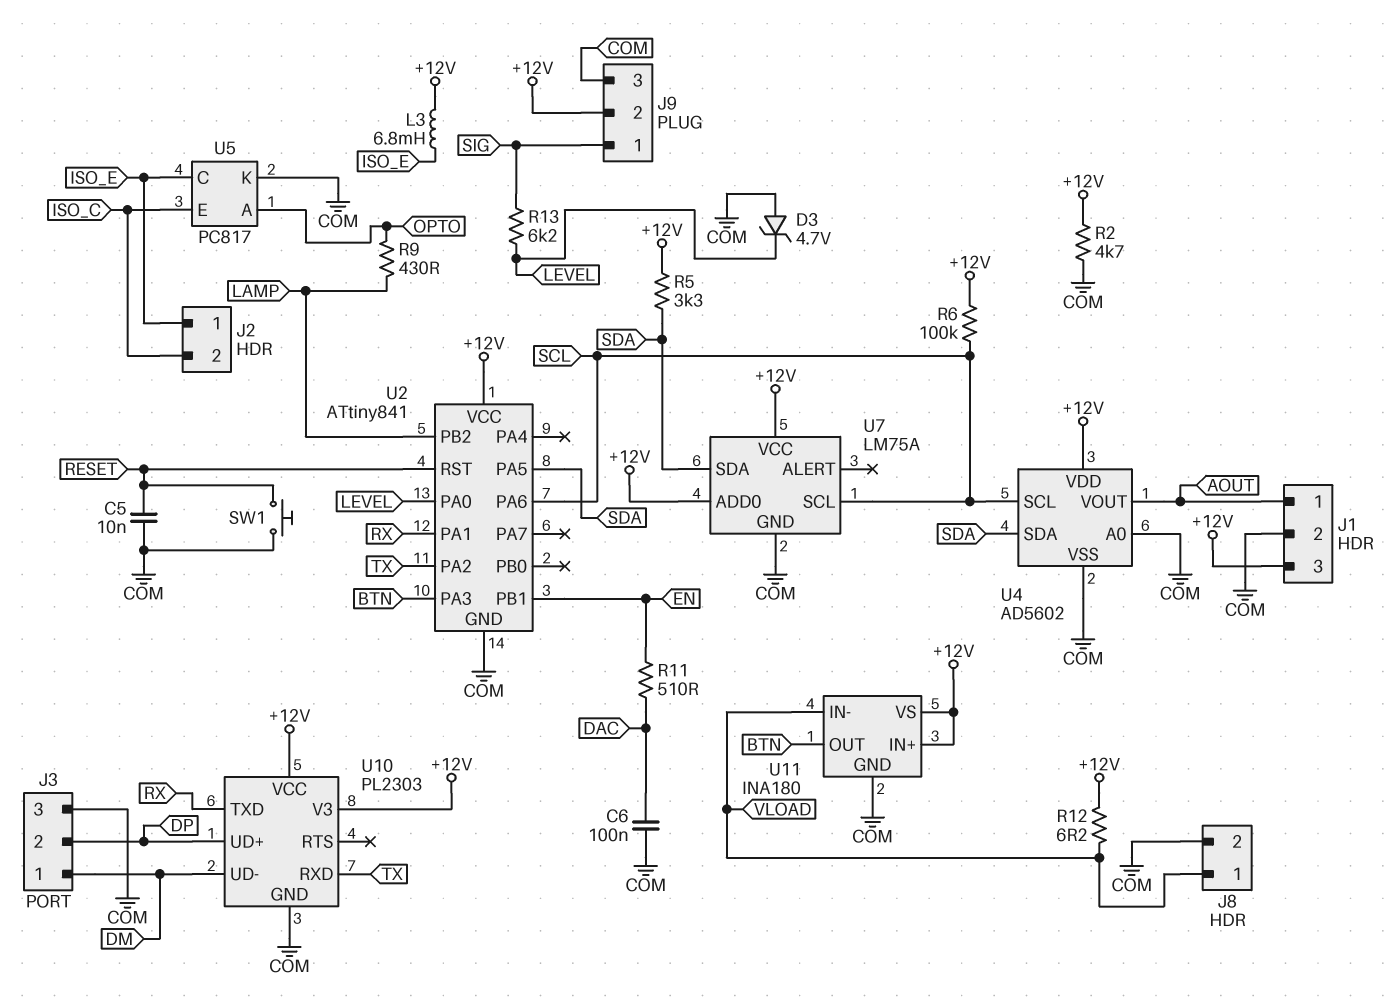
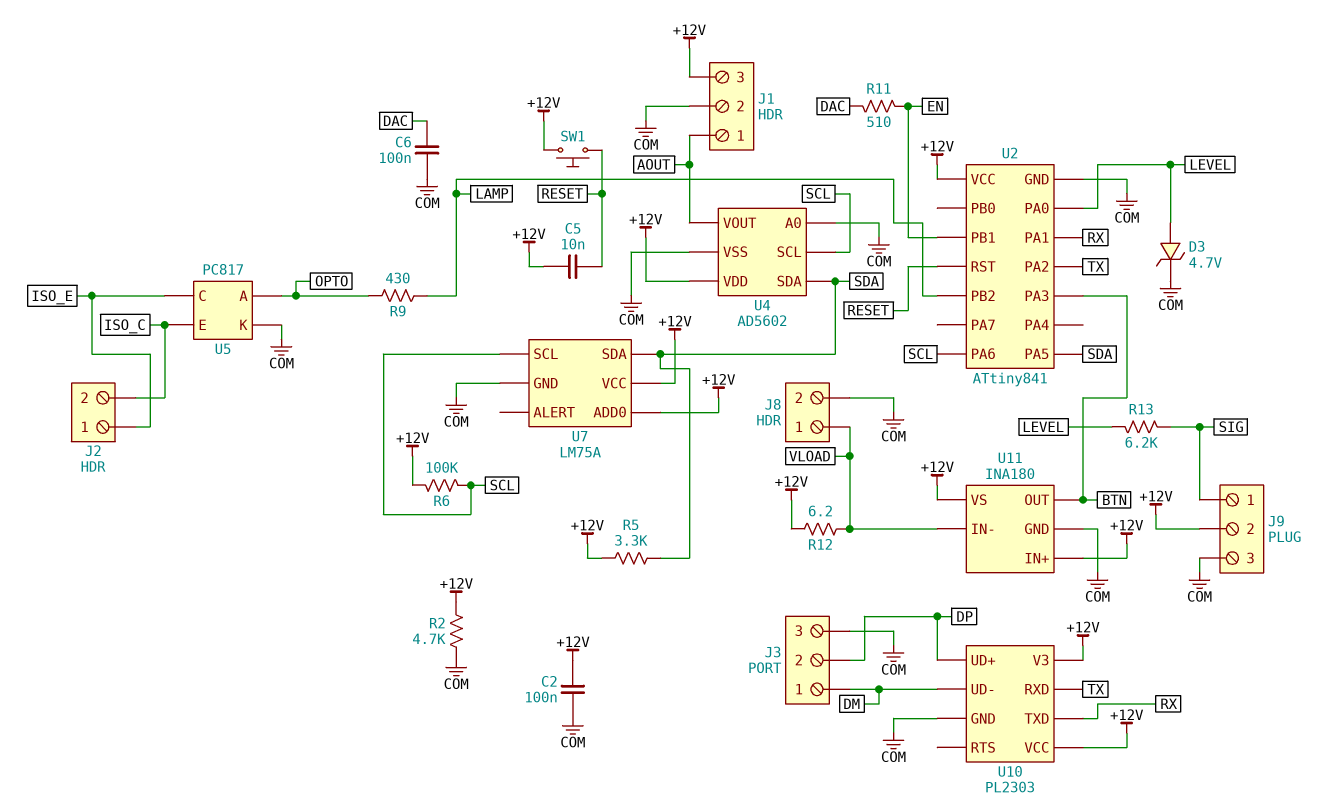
C2: none -> 100nF (+12V, COM)
C5: 10nF (COM, RESET) -> 10nF (+12V, RESET)
D3: zener 4.7V (A COM, K LEVEL) -> zener 4.7V (A LEVEL, K COM)
L3: 6.8mH (+12V, ISO_E) -> none
SW1: button (COM, RESET) -> button (+12V, RESET)

